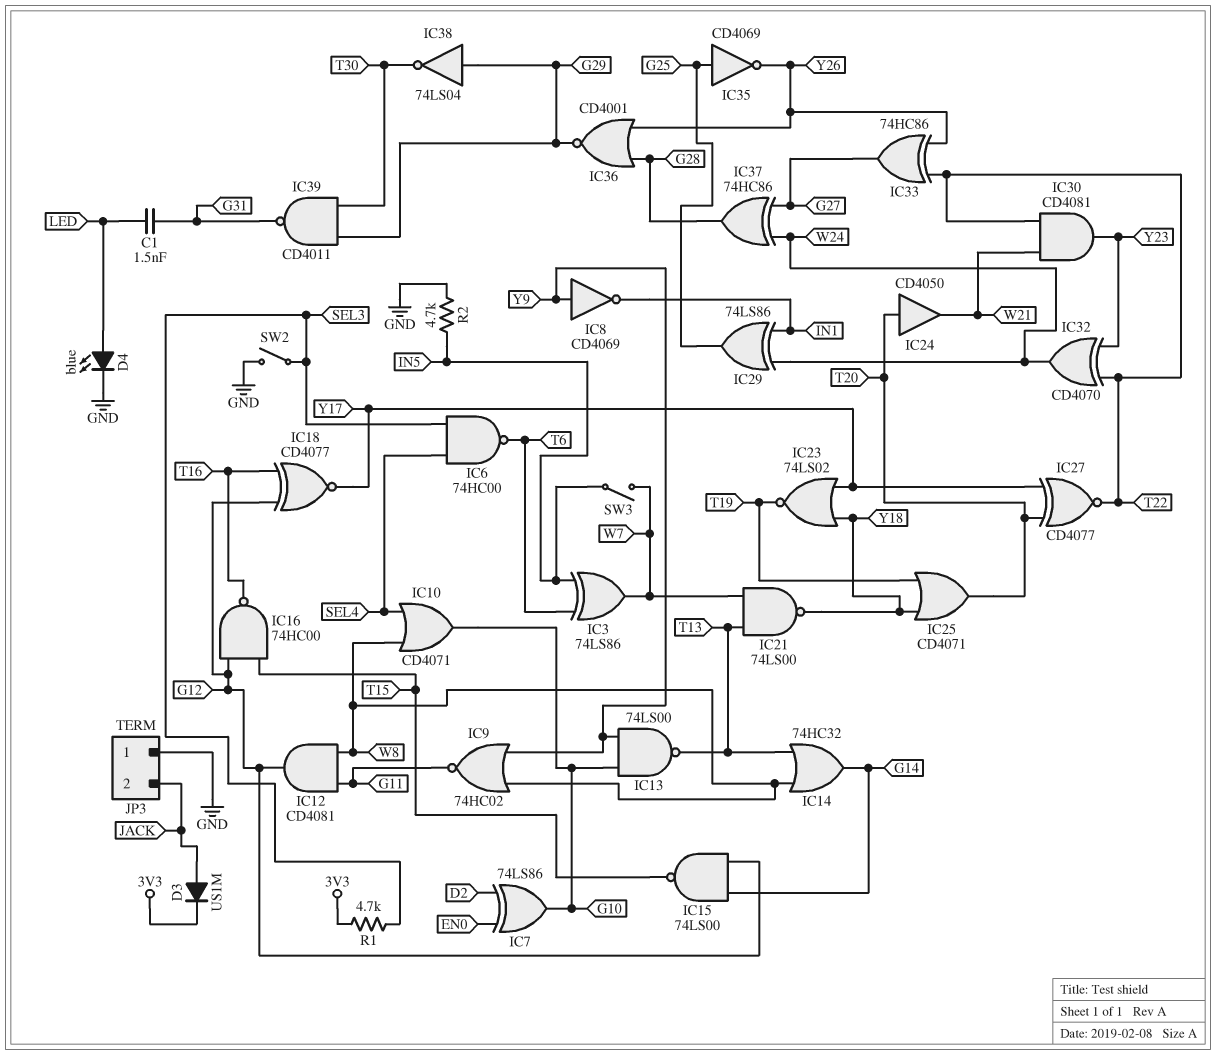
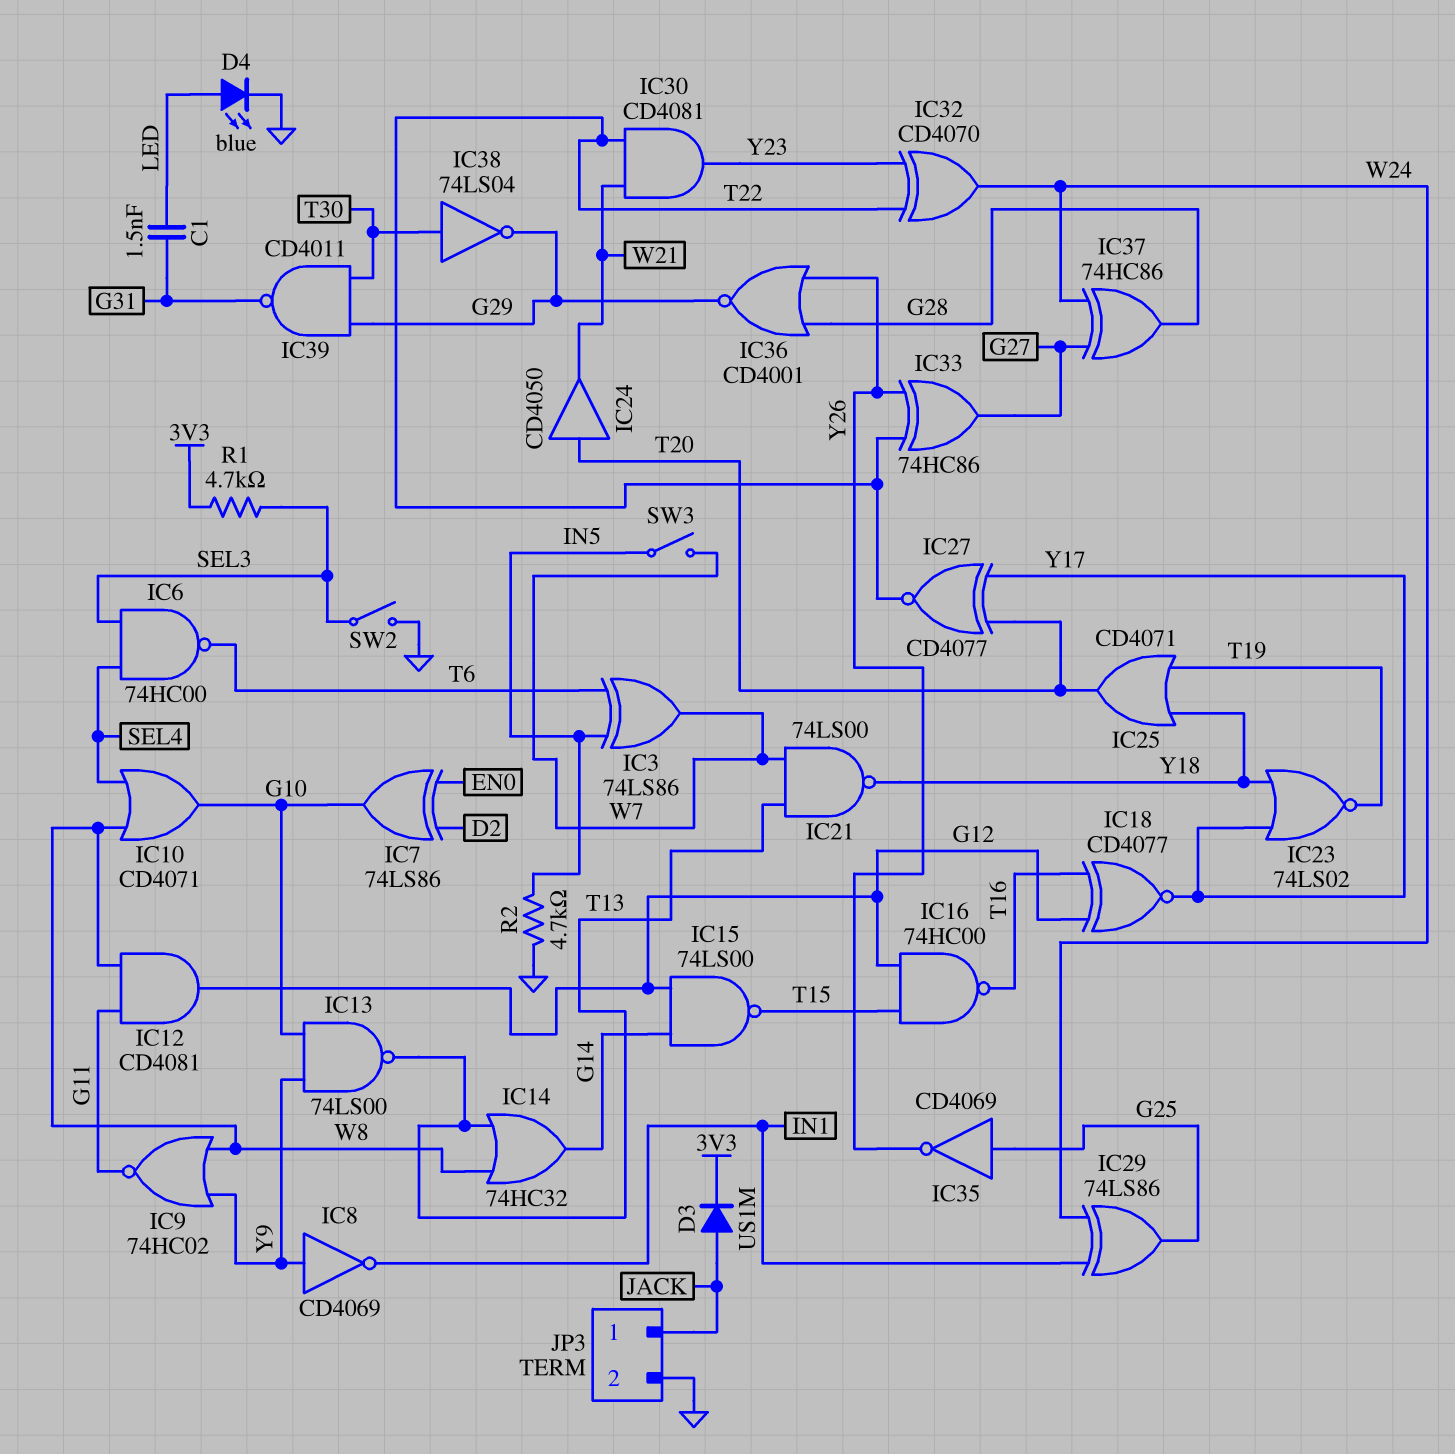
IC38: NOT 74LS04 (in G29, out T30) -> NOT 74LS04 (in T30, out G29)
JP3 pin 1: GND -> JACK
JP3 pin 2: JACK -> GND

